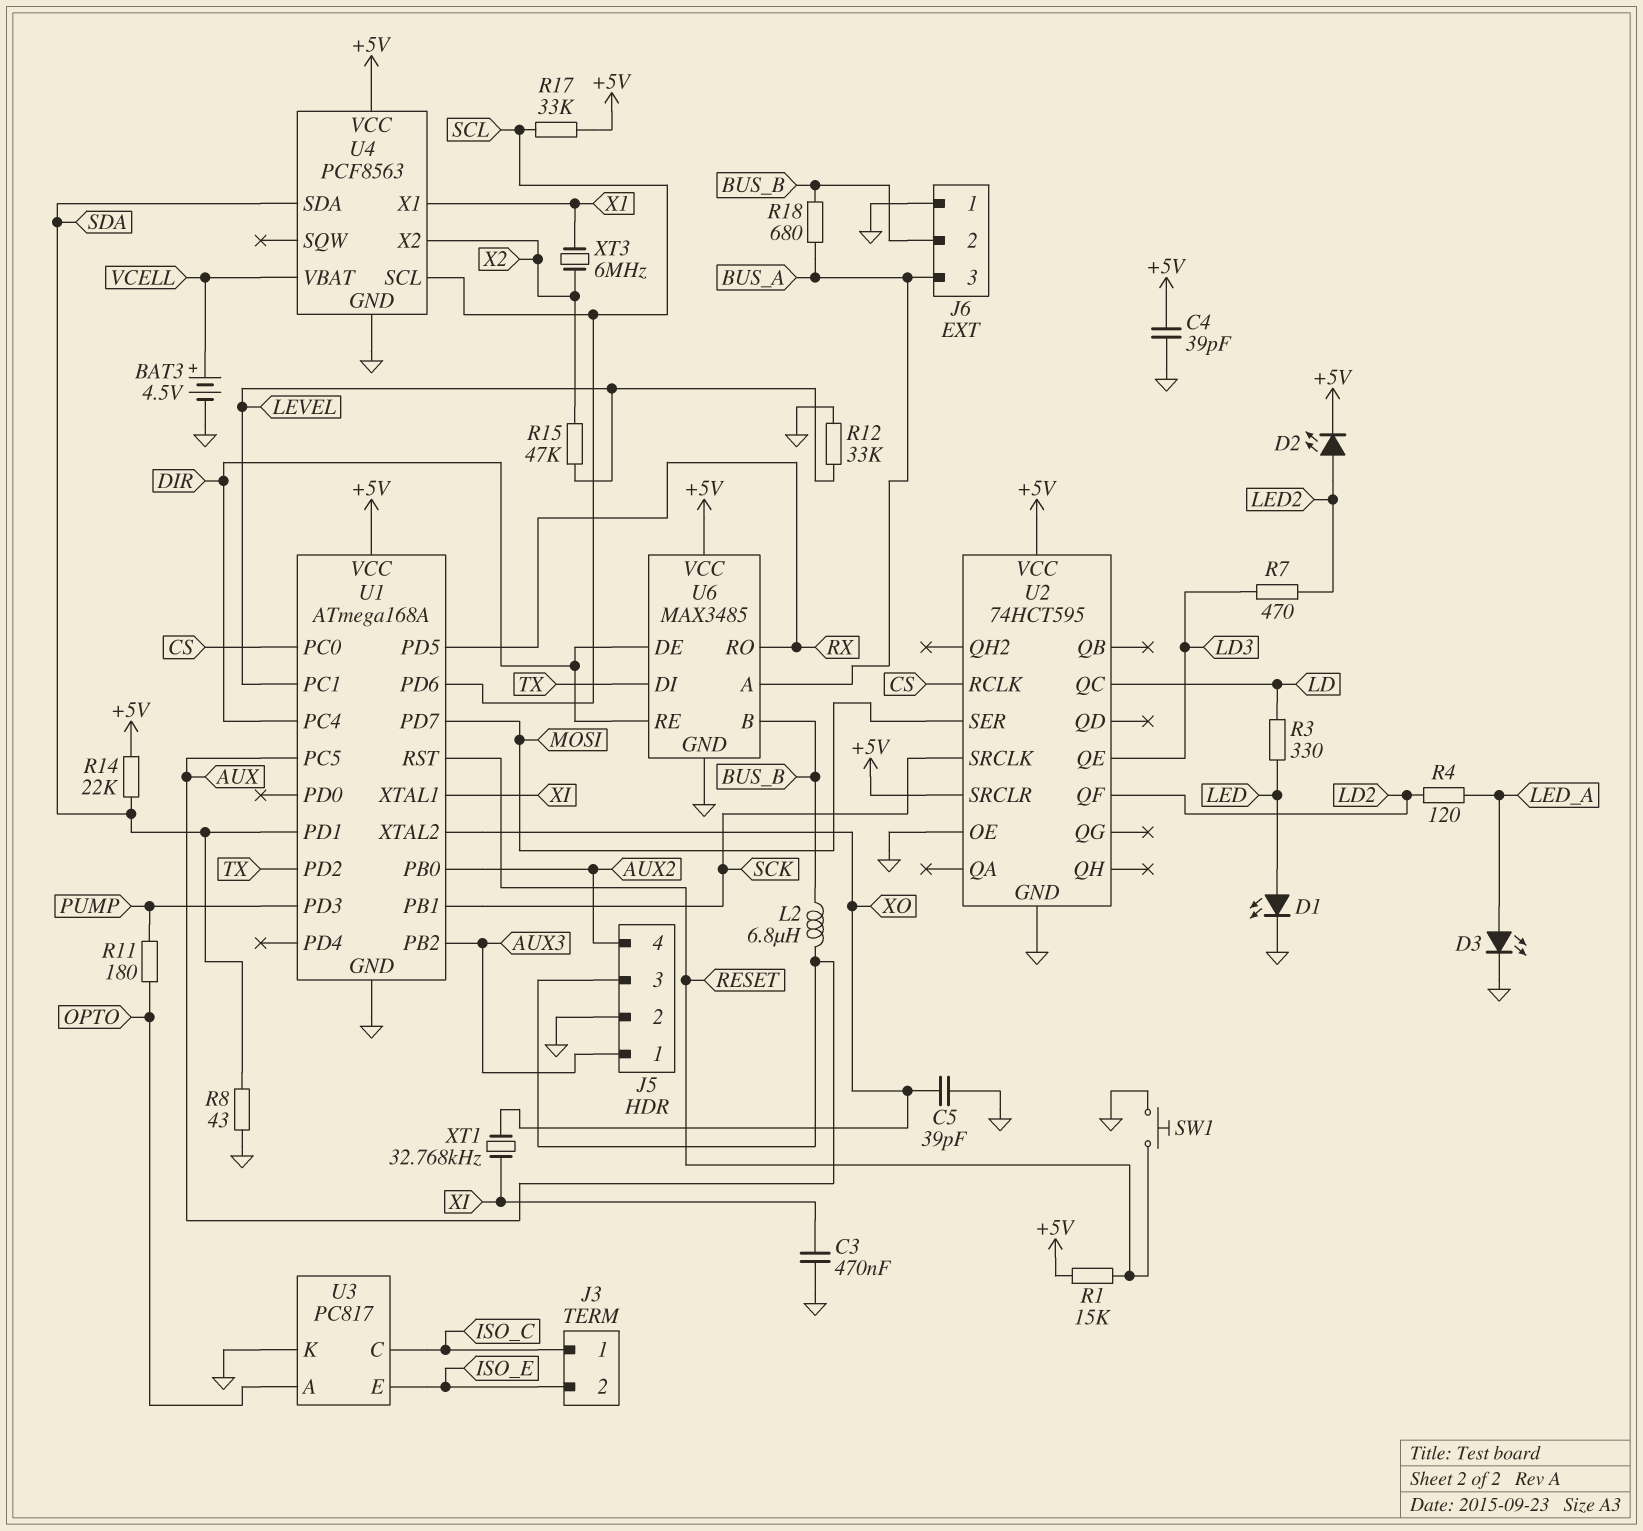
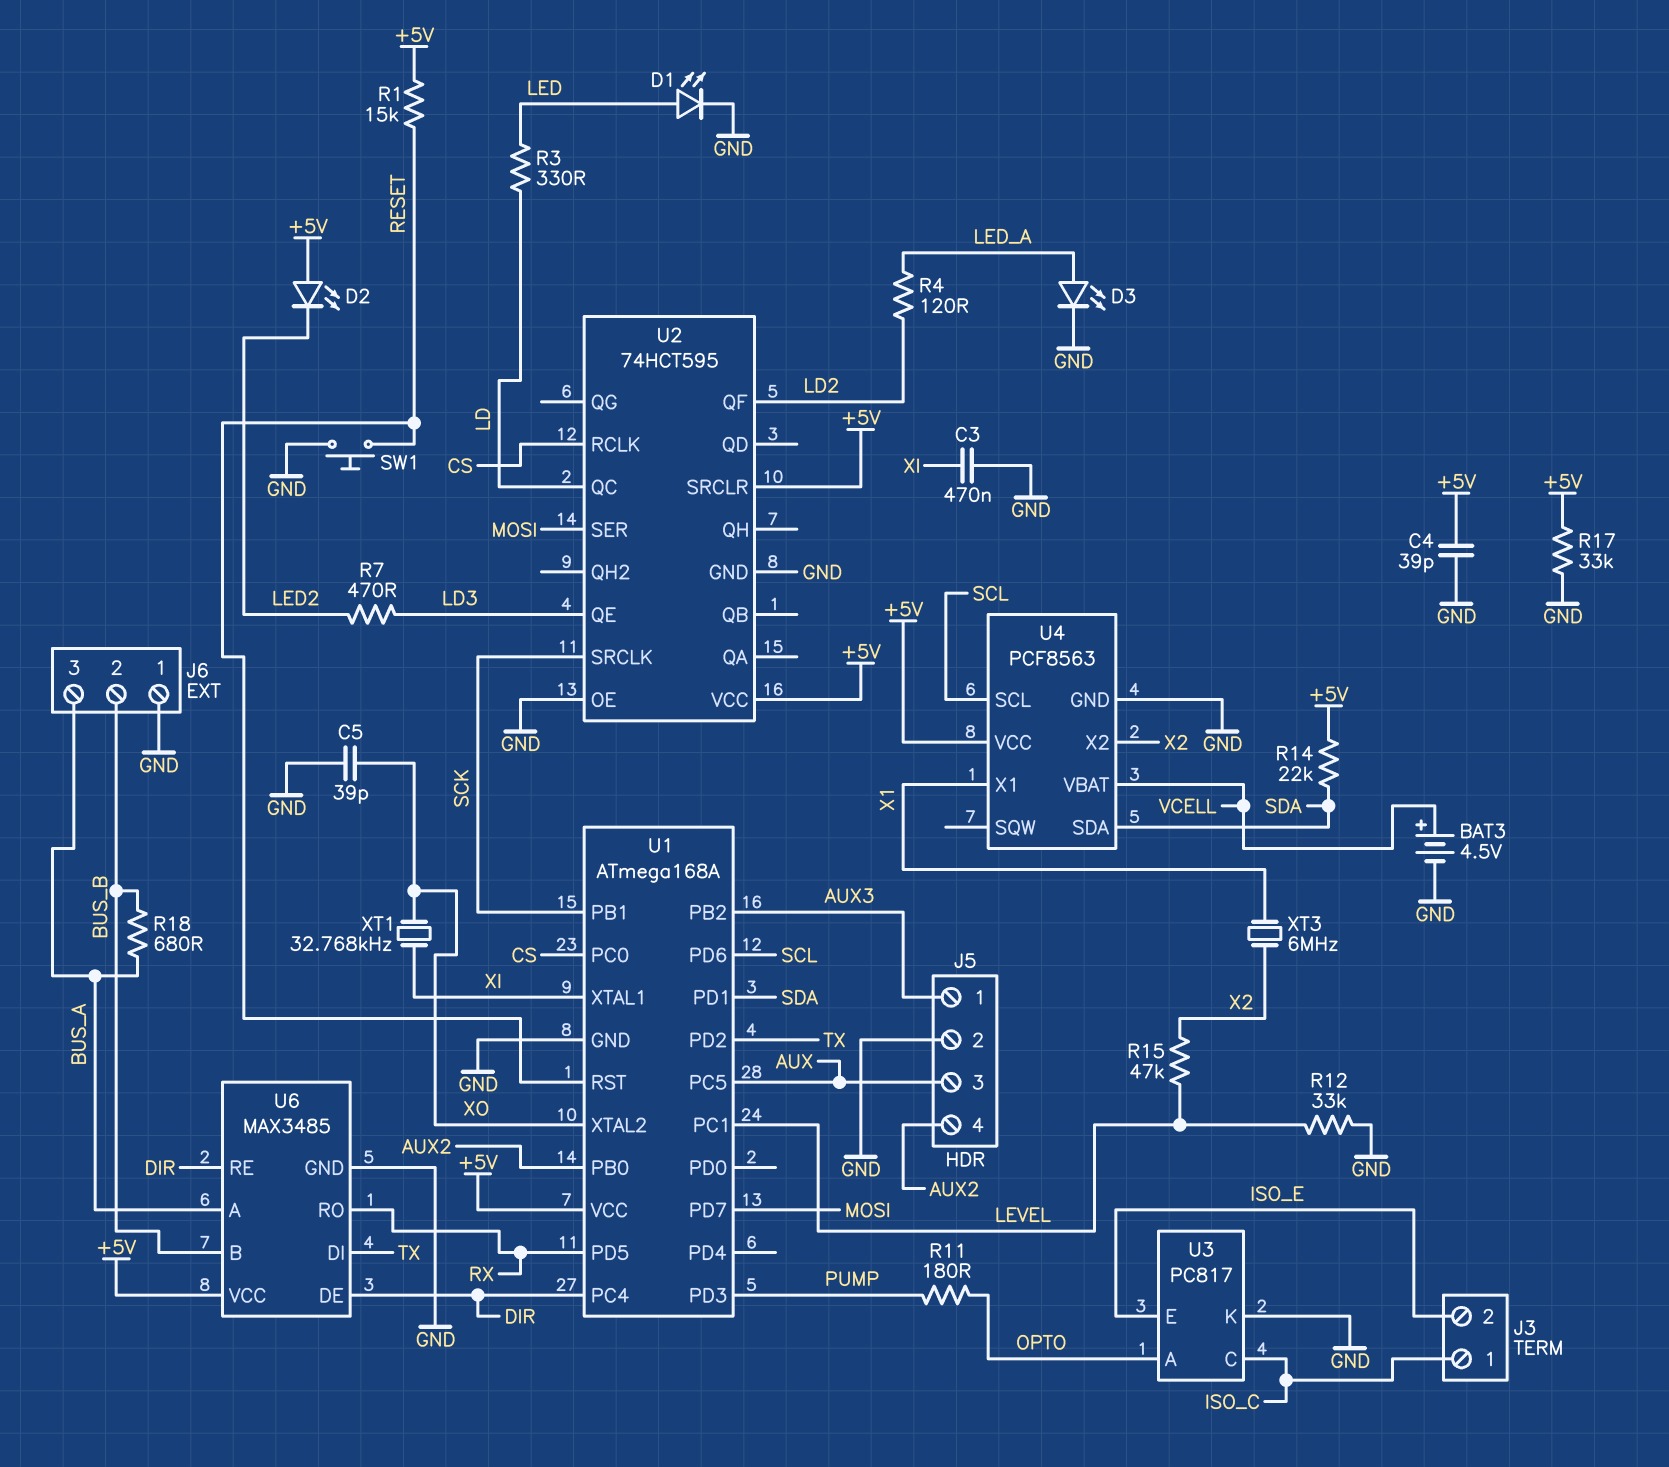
D2: LED (A LED2, K +5V) -> LED (A +5V, K LED2)
L2: 6.8uH (AUX, BUS_B) -> none
R8: 43 (GND, SDA) -> none
R17: 33k (+5V, SCL) -> 33k (+5V, GND)

